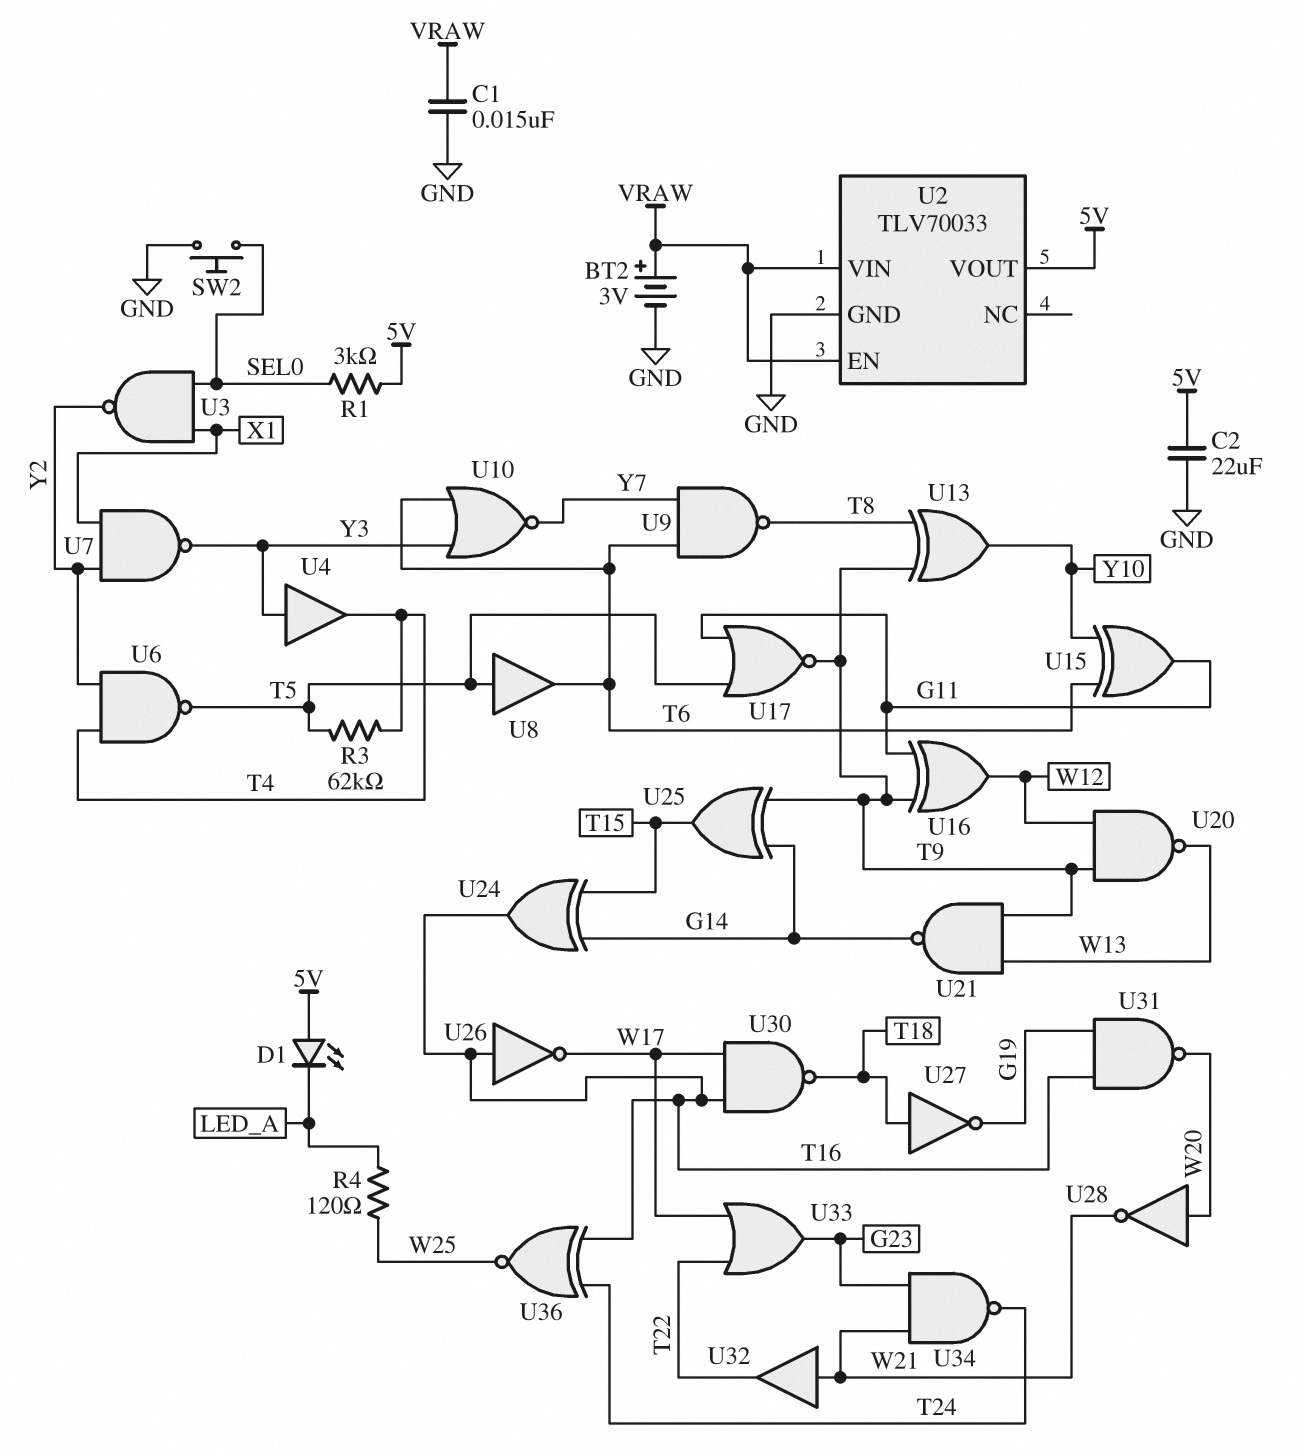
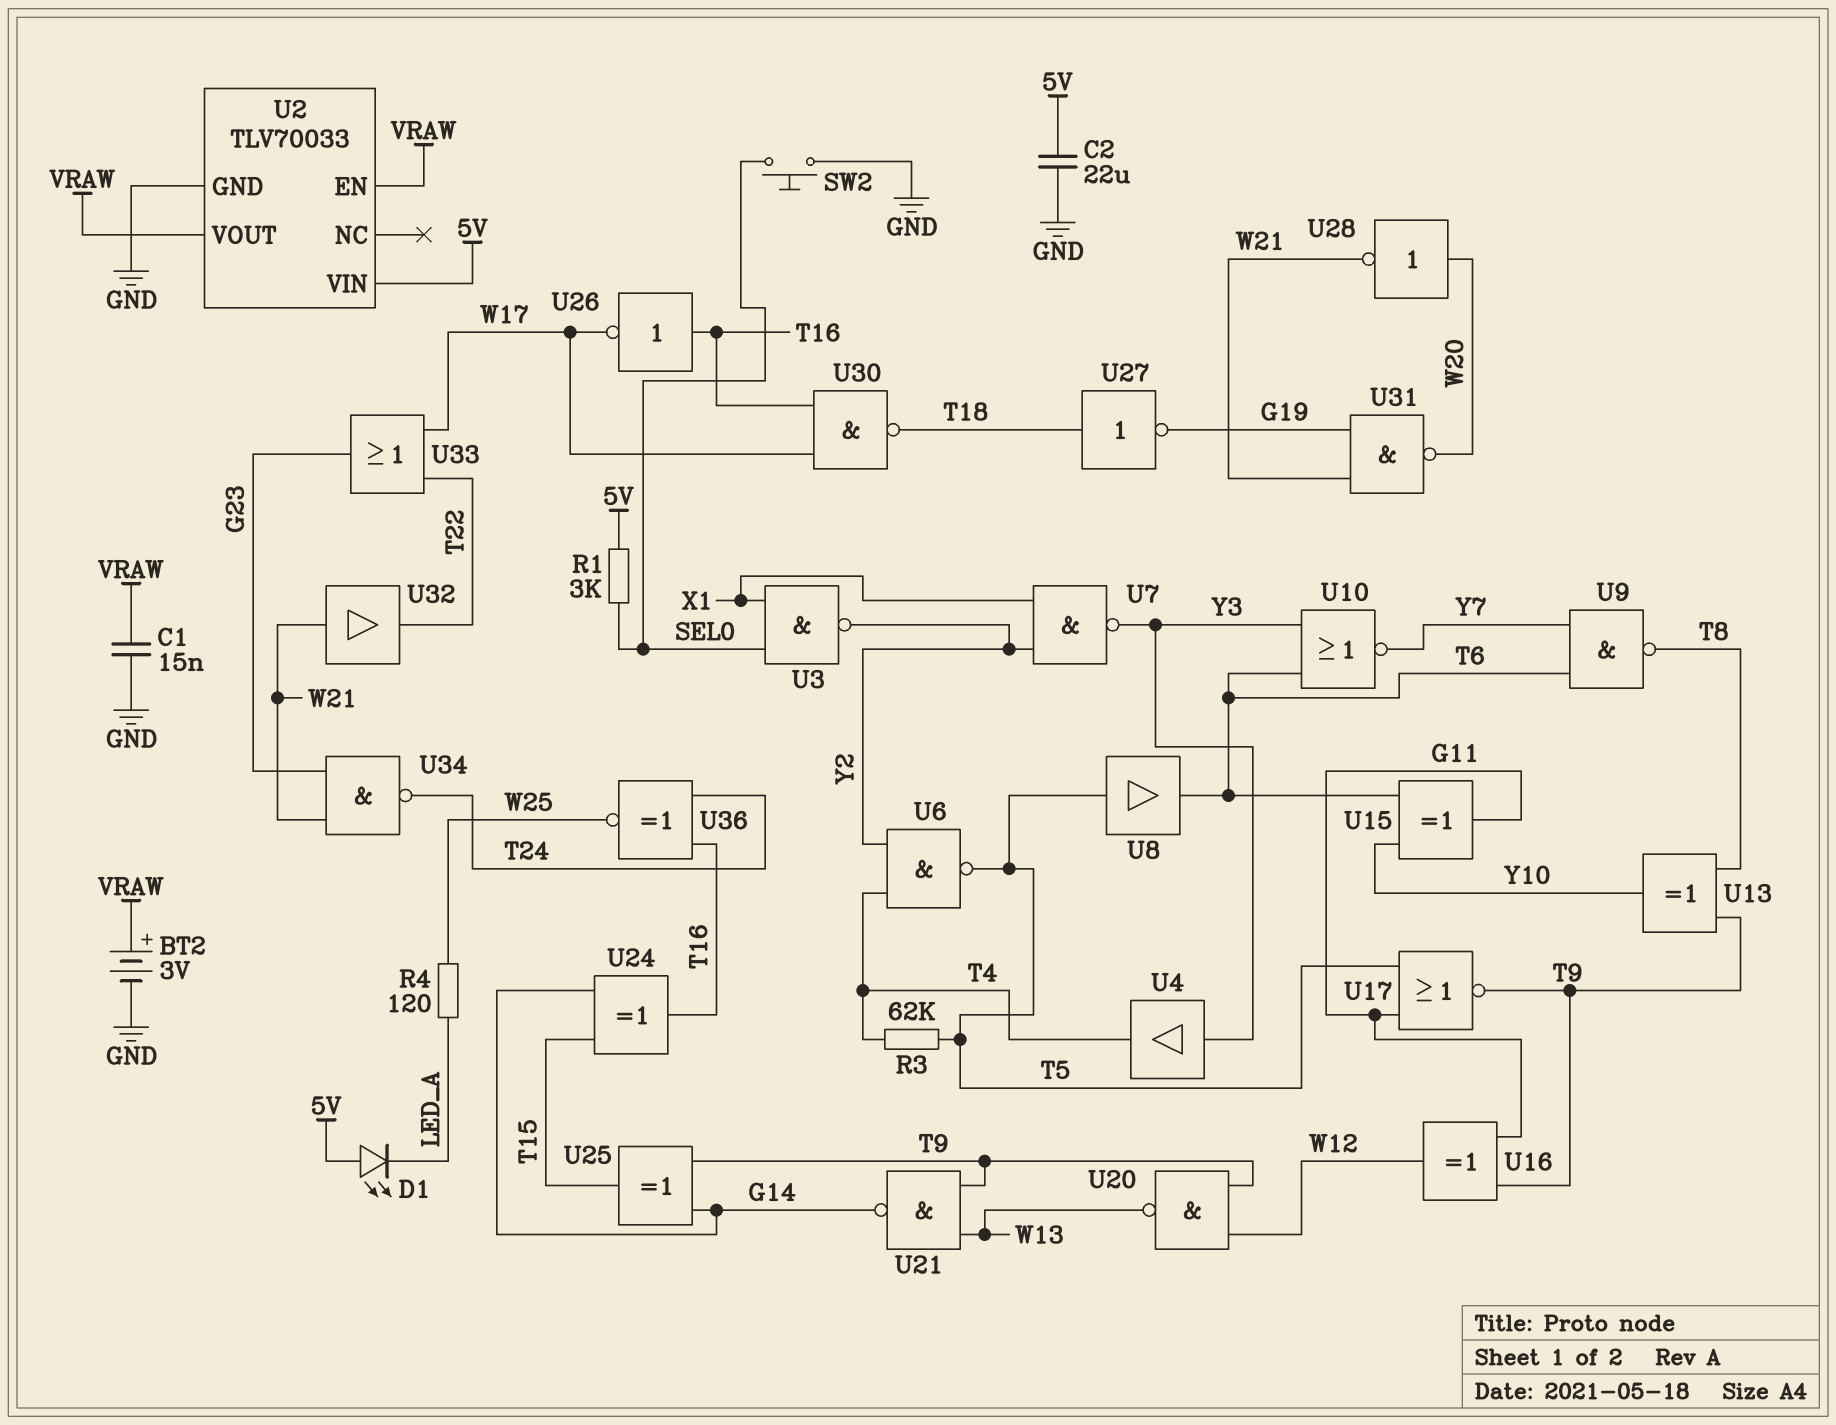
U2 pin VIN: VRAW -> 5V
U2 pin VOUT: 5V -> VRAW
U31: NAND (in G19, in T16, out W20) -> NAND (in G19, in W21, out W20)

